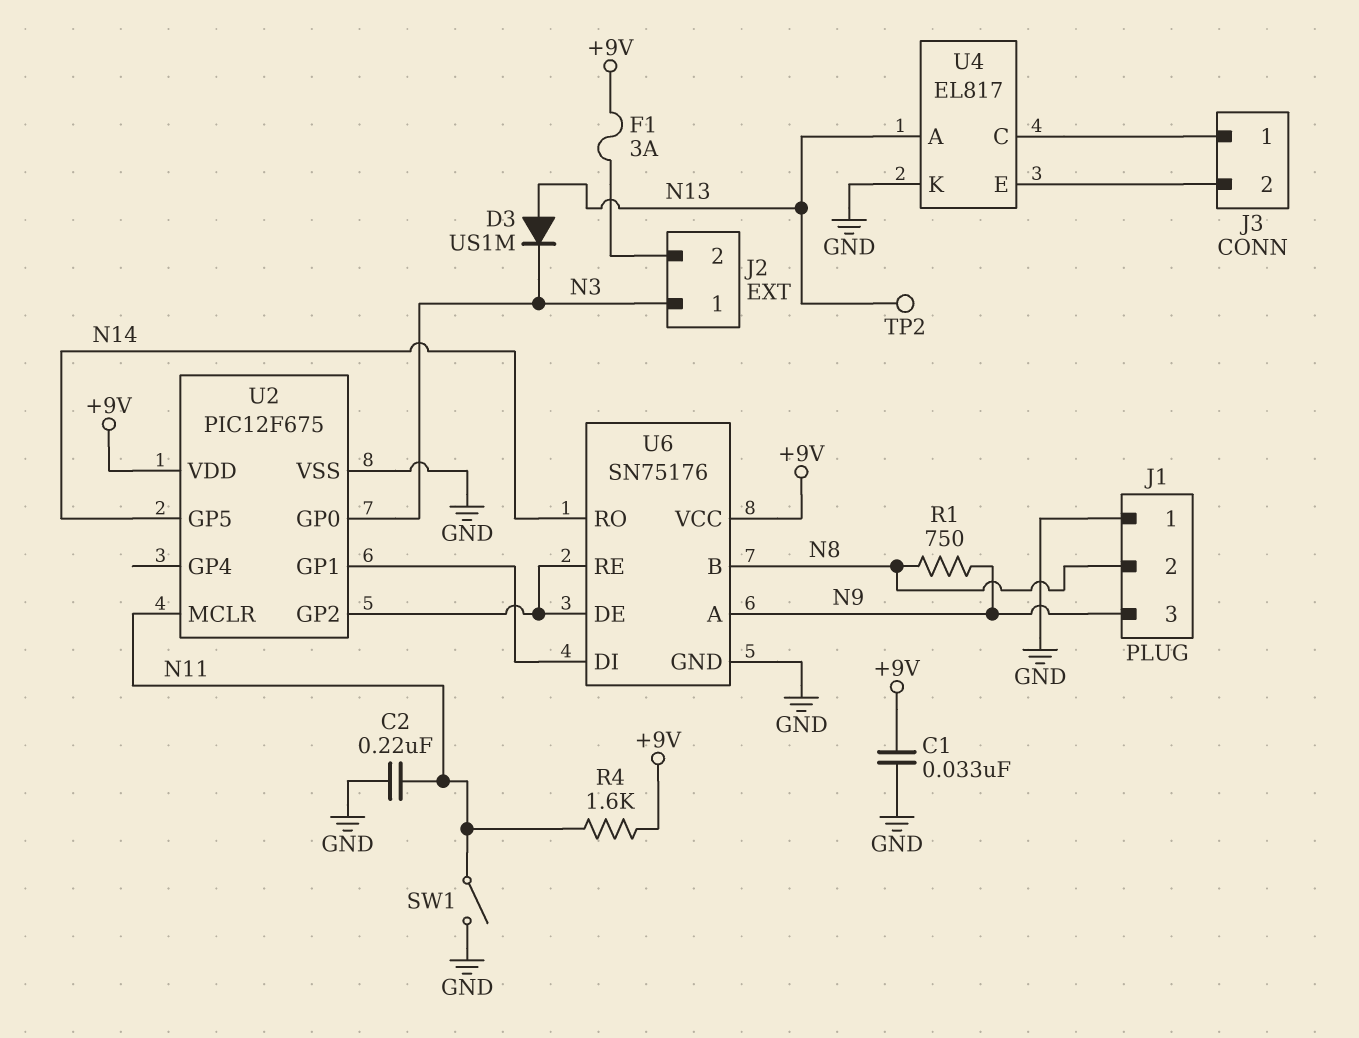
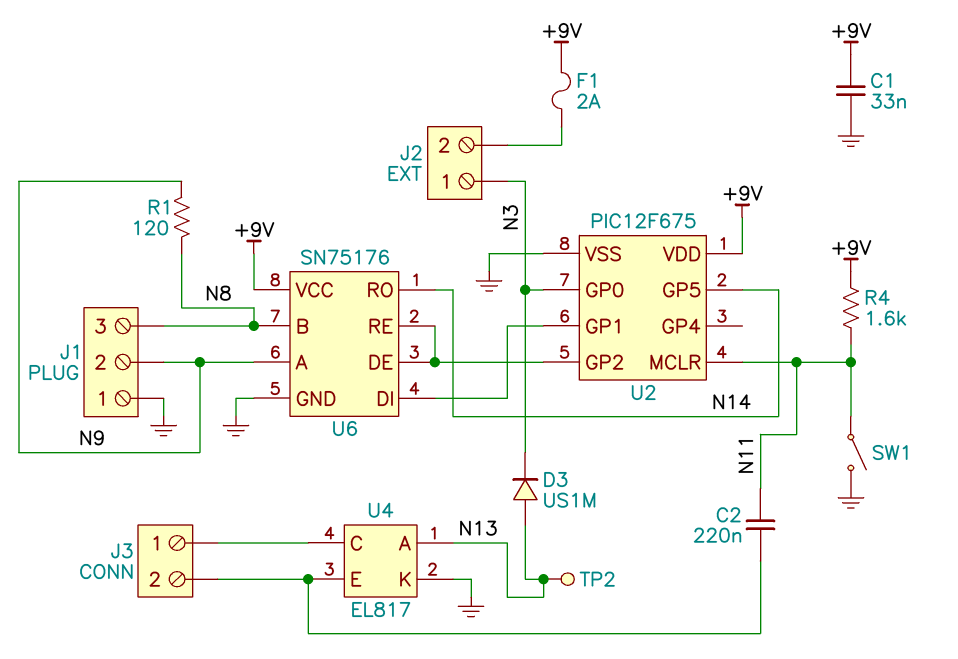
C2: 220nF (GND, N11) -> 220nF (J3/2, N11)
F1: 3A (+9V, J2/2) -> 2A (+9V, J2/2)
J1 pin 2: N8 -> N9
J1 pin 3: N9 -> N8
R1: 750 (N8, N9) -> 120 (N8, N9)

